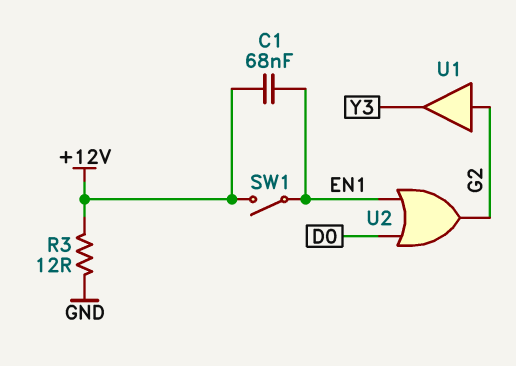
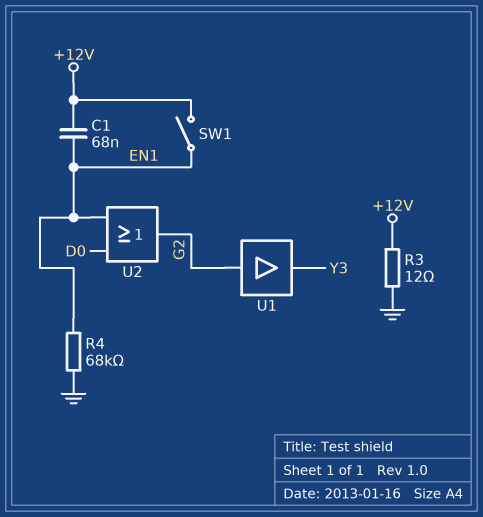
R4: none -> 68k (EN1, GND)

